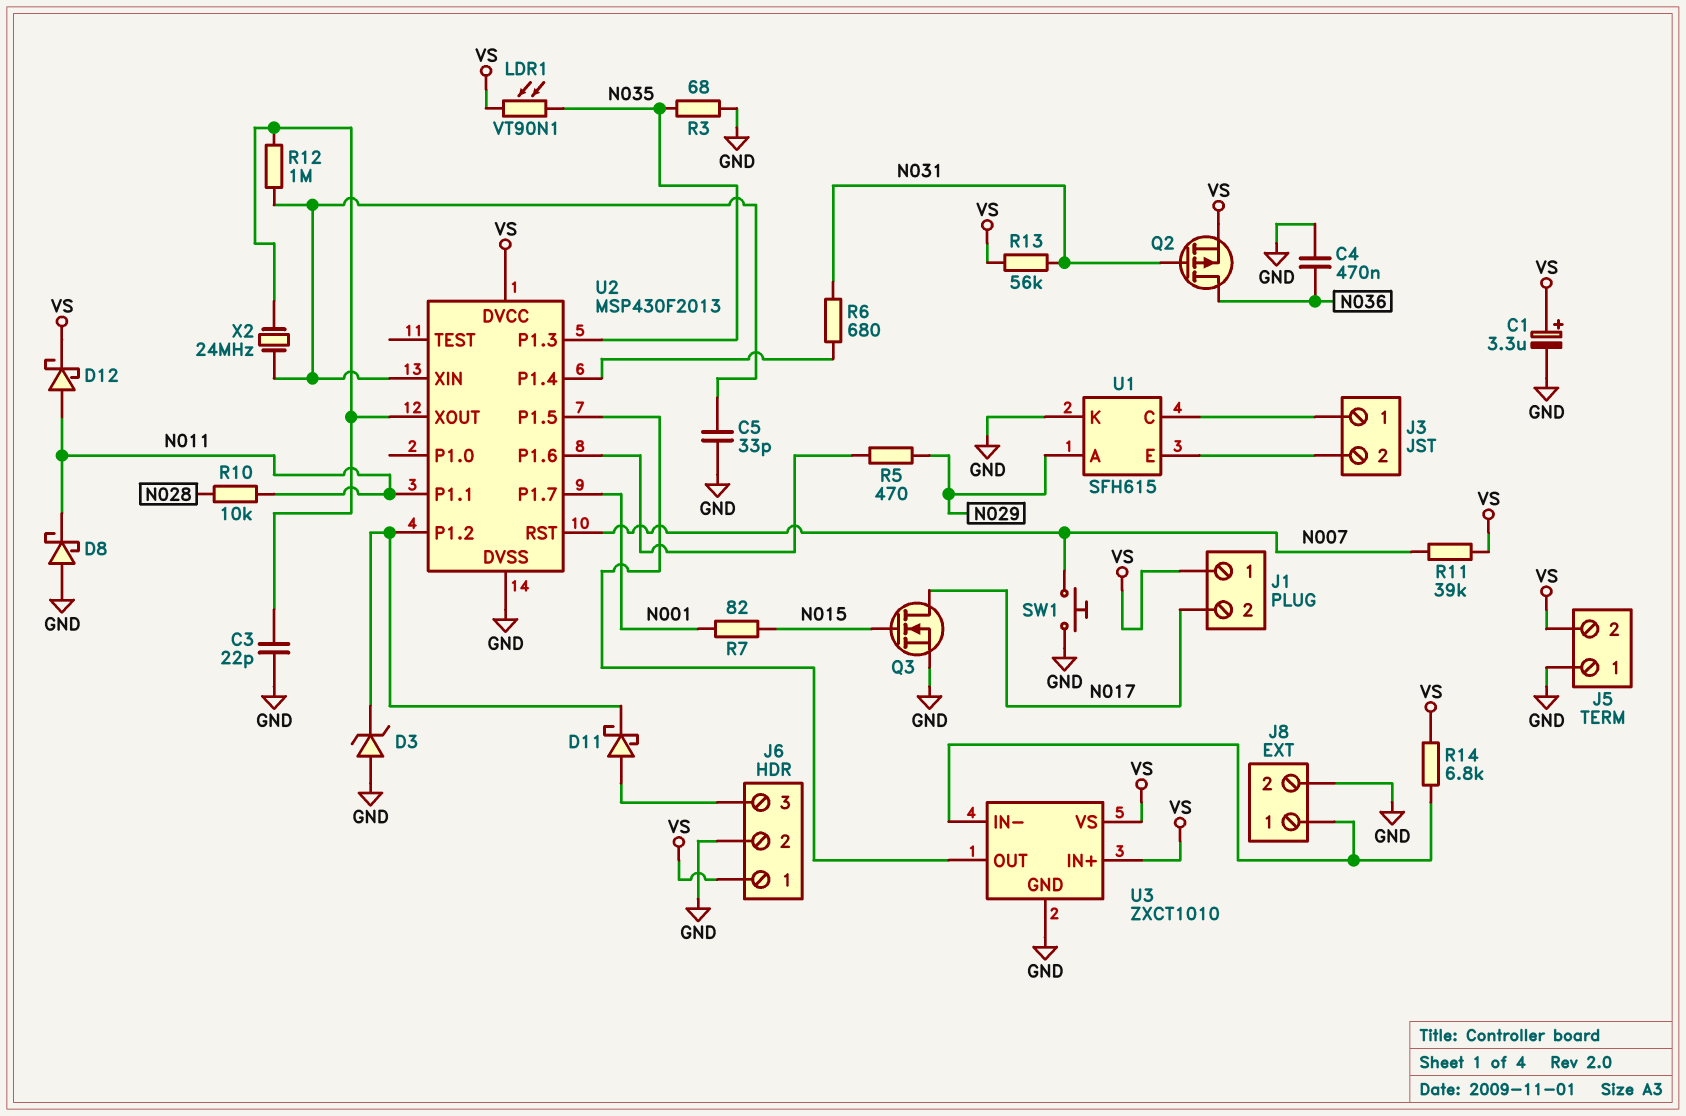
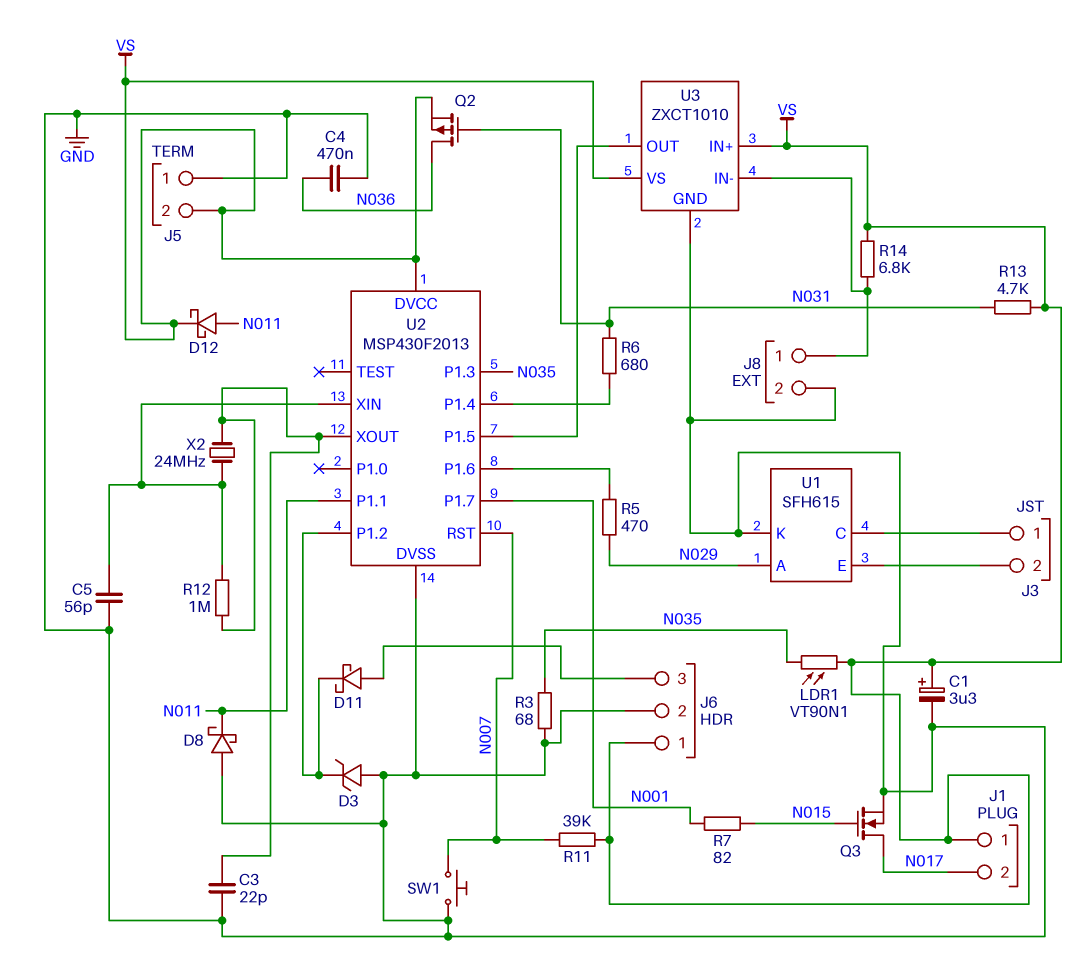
C5: 33pF (GND, U2/XIN) -> 56pF (GND, U2/XIN)
R10: 10k (N011, N028) -> none
R13: 56k (N031, VS) -> 4.7k (N031, VS)

